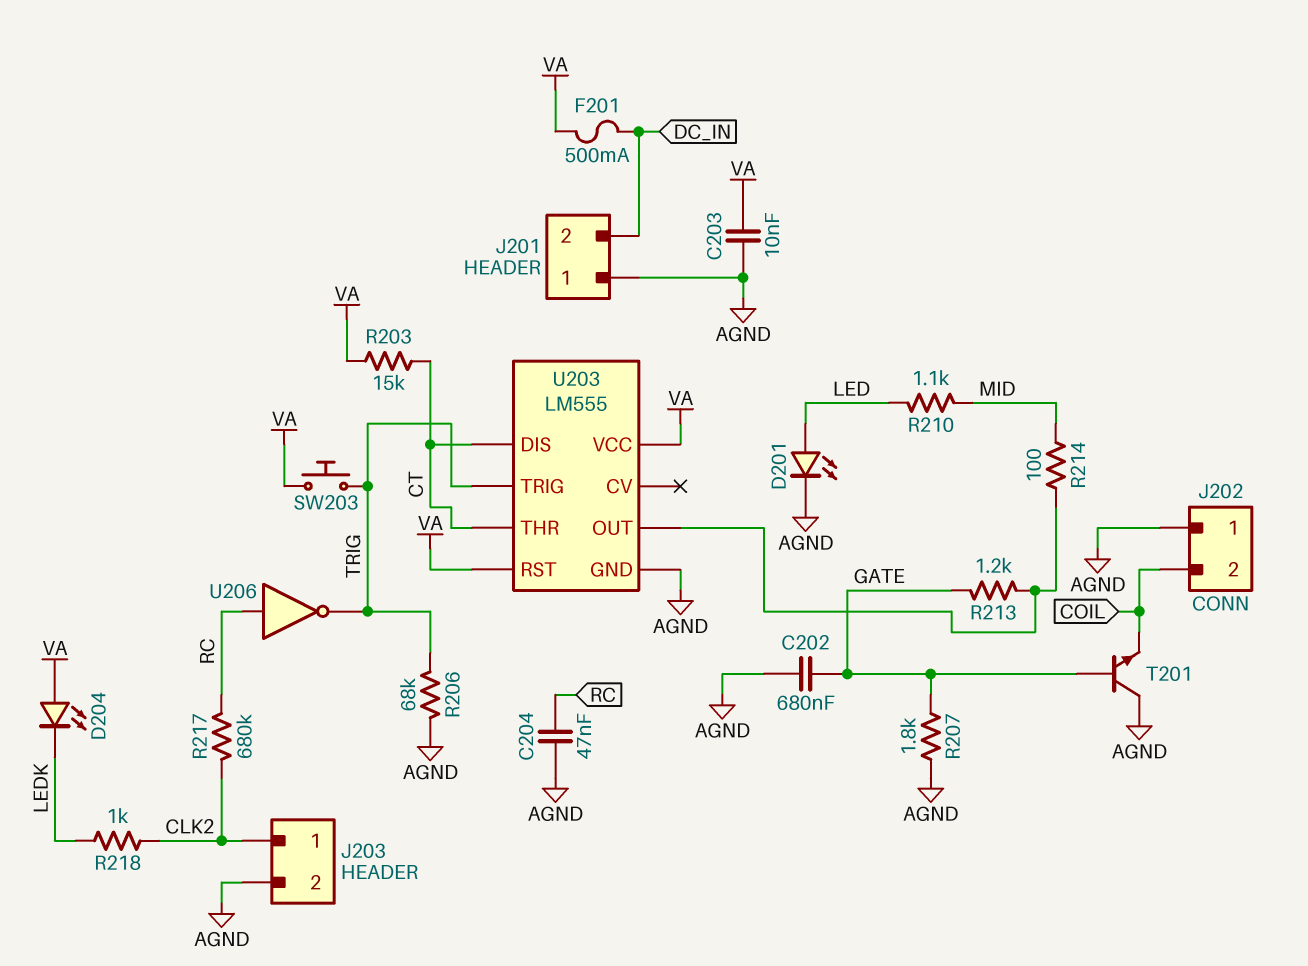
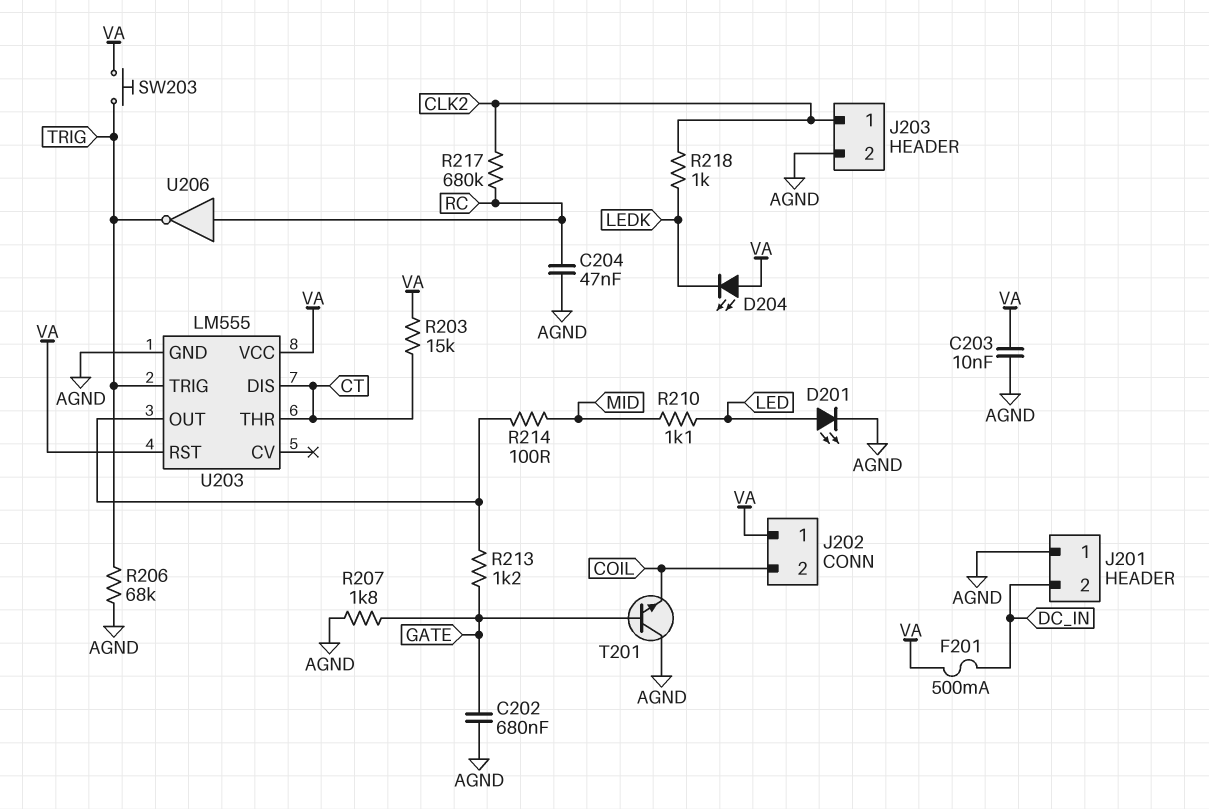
J202 pin 1: AGND -> VA

